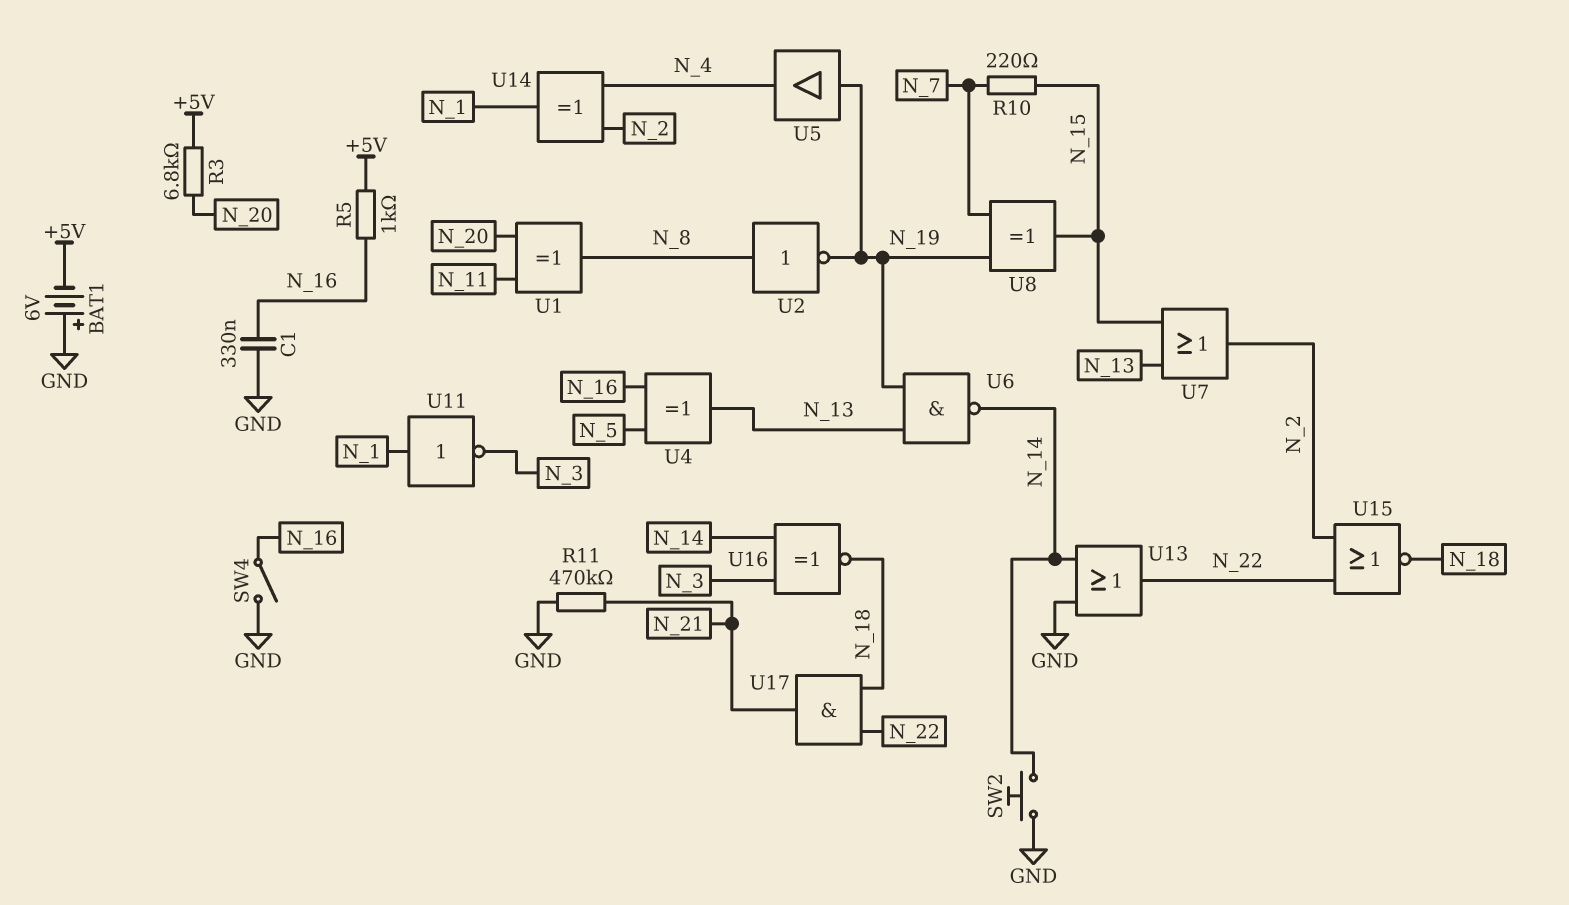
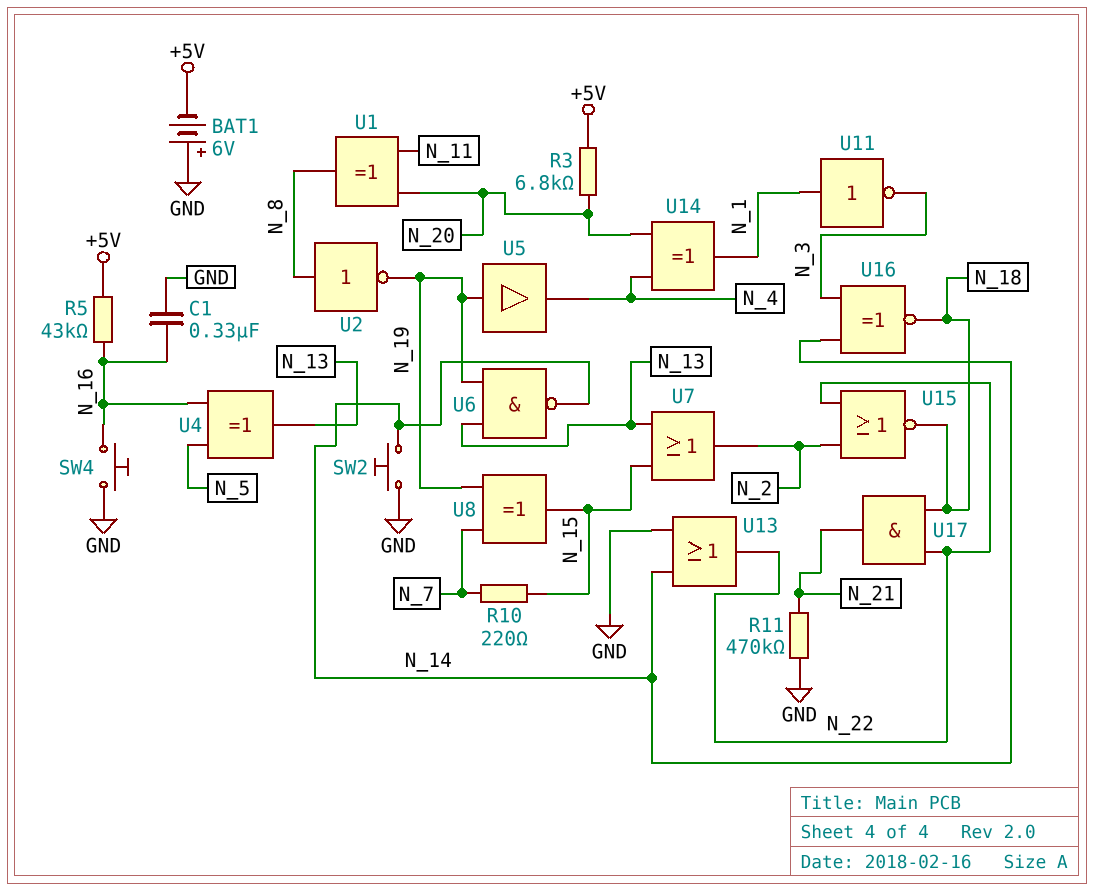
R5: 1k (+5V, N_16) -> 43k (+5V, N_16)
SW4: switch (GND, N_16) -> button (GND, N_16)
U14: XOR (in N_2, in N_4, out N_1) -> XOR (in N_4, in N_20, out N_1)

